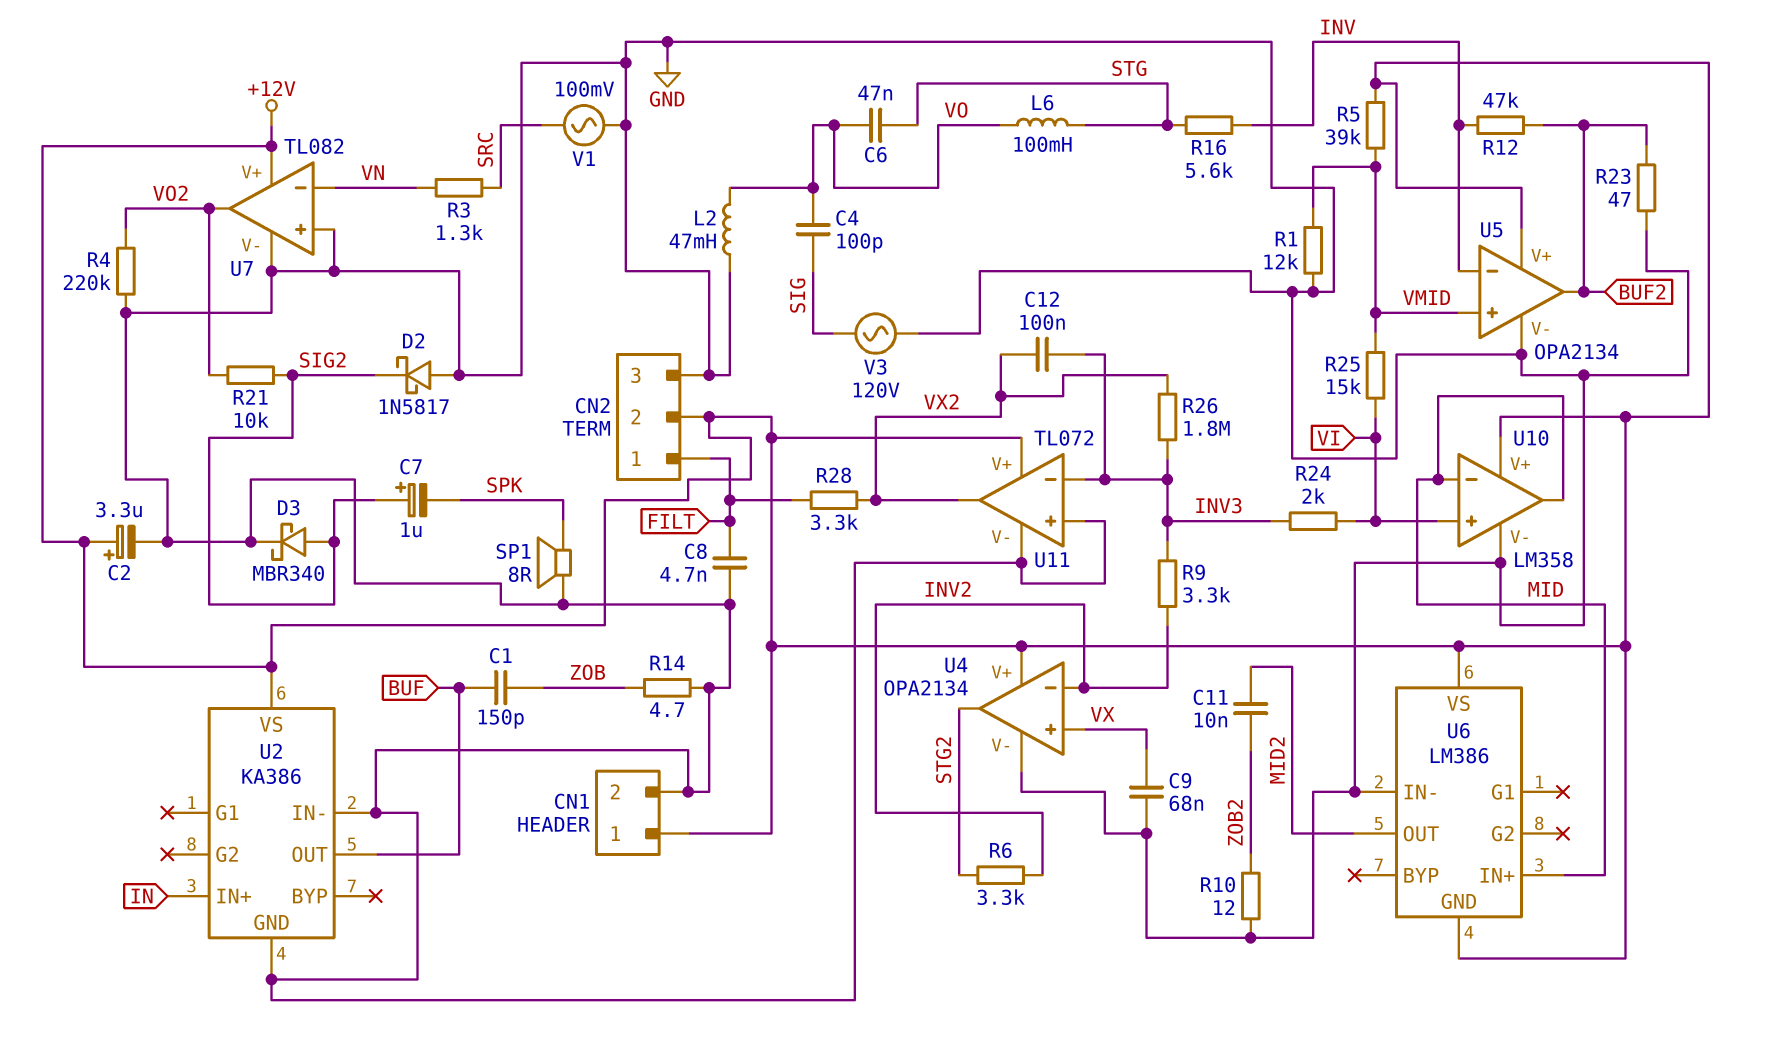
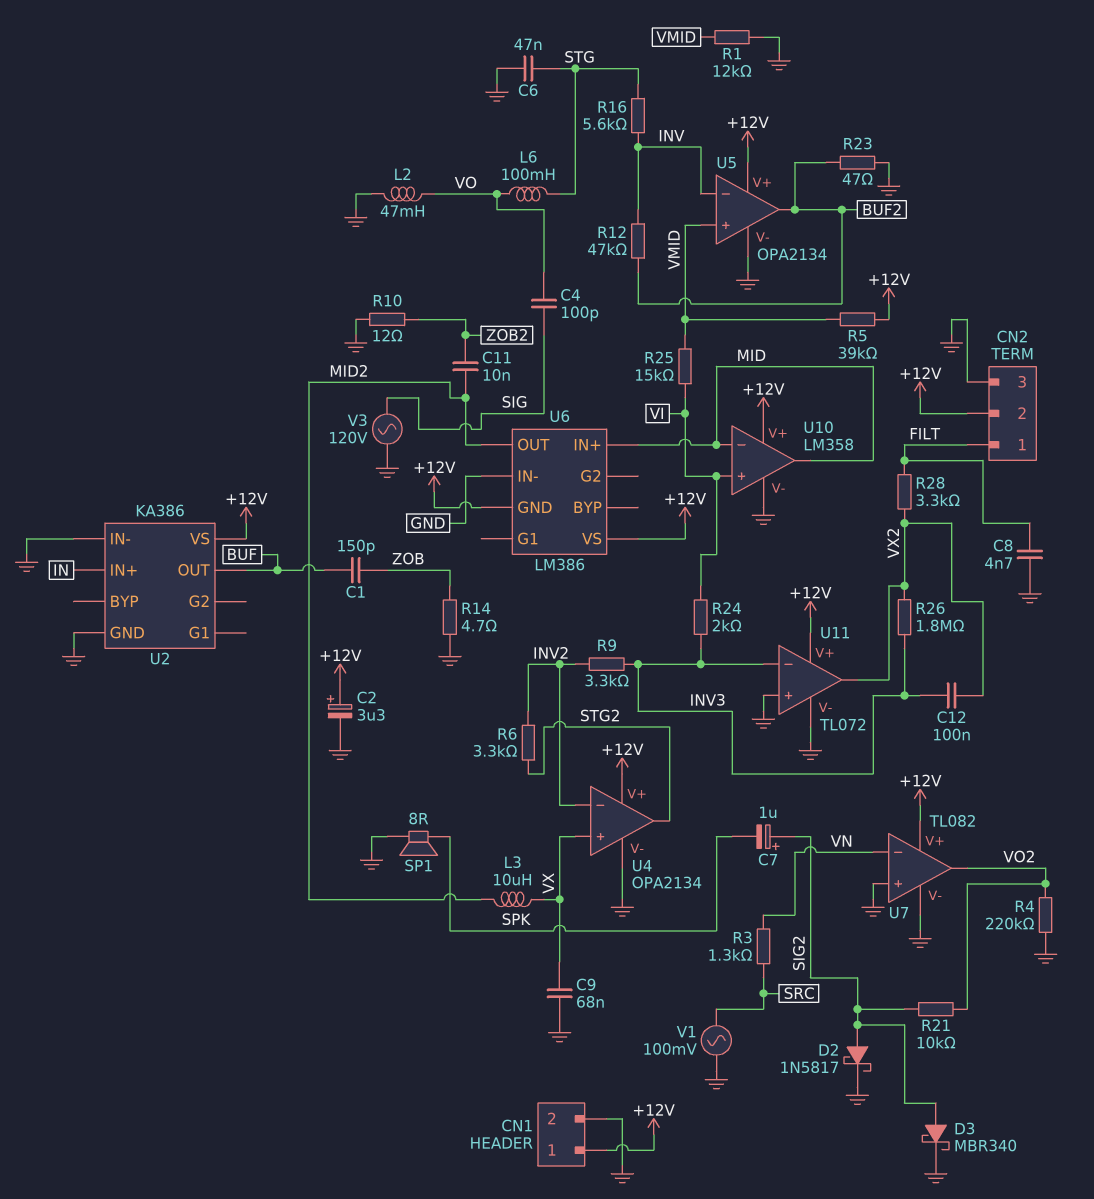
C6: 47nF (STG, VO) -> 47nF (GND, STG)
D2: schottky 1N5817 (A GND, K SIG2) -> schottky 1N5817 (A SIG2, K GND)
L3: none -> 10uH (MID2, VX)

